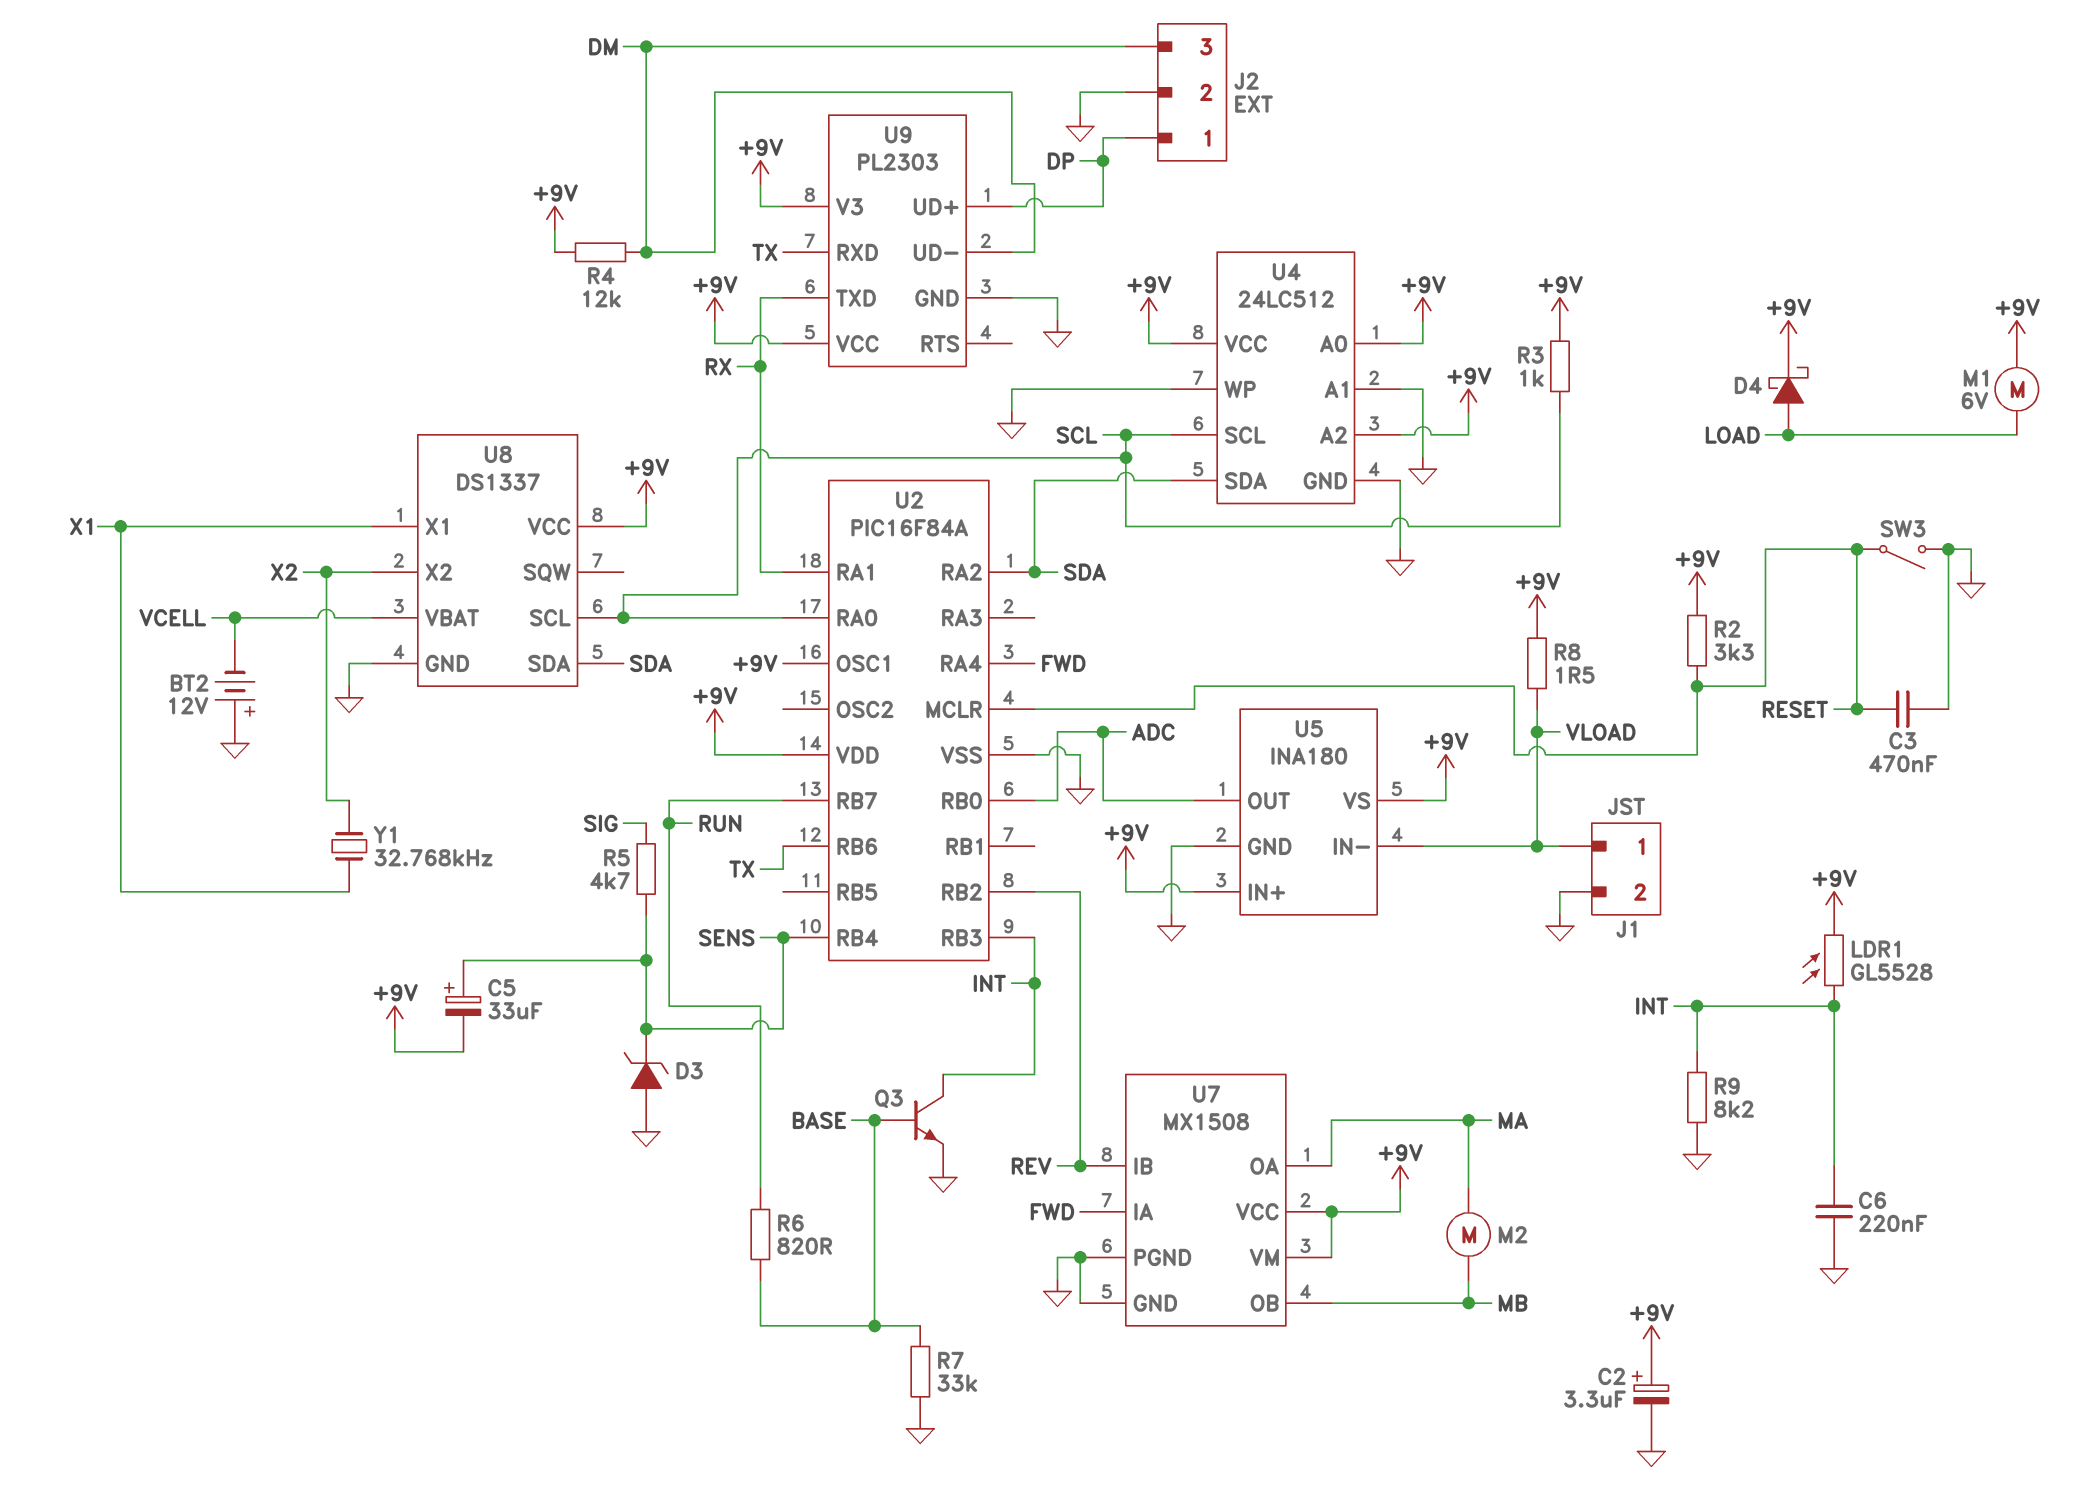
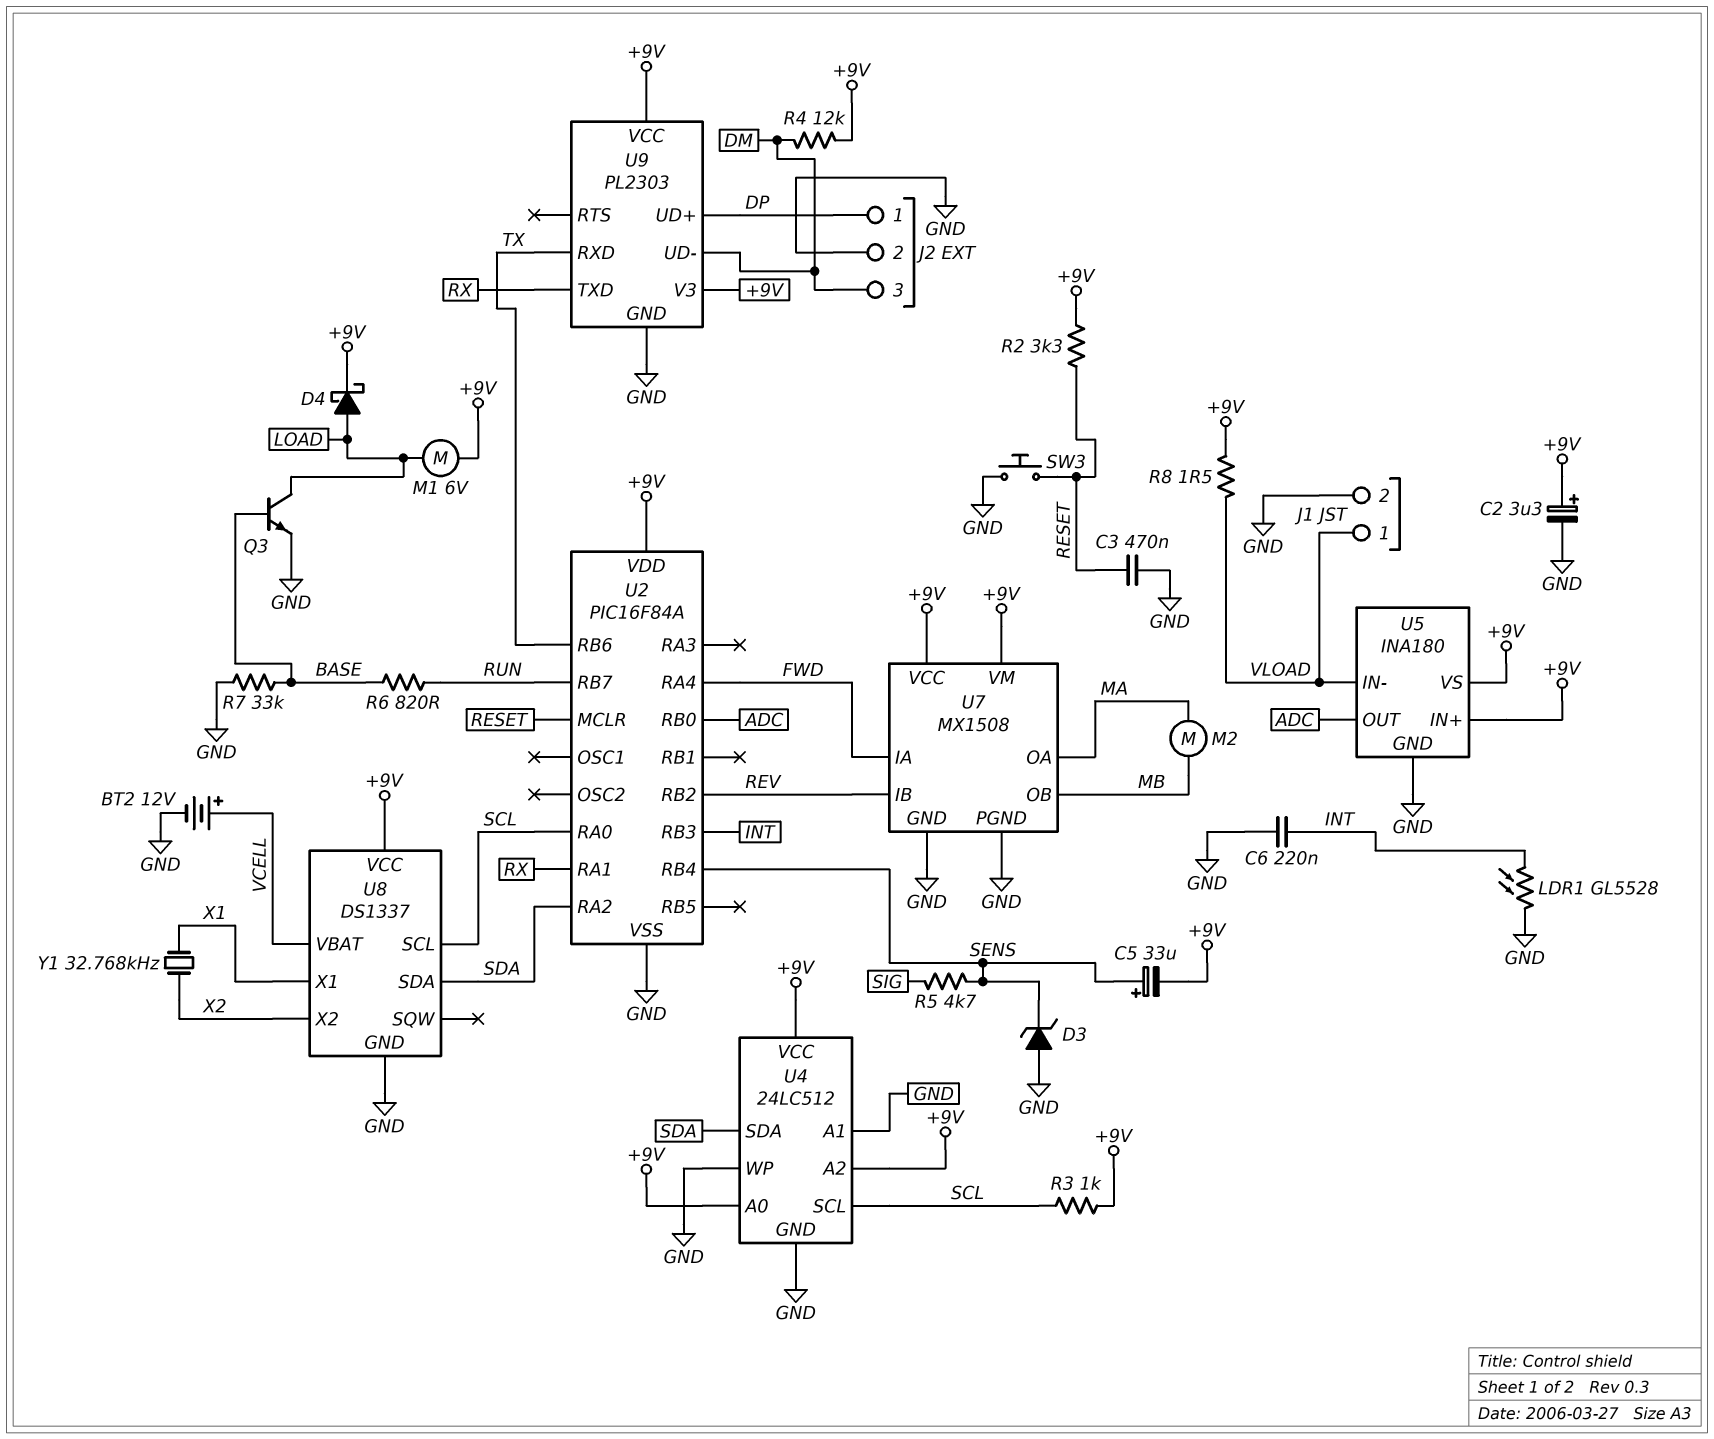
BT2: 12V (plus GND, minus VCELL) -> 12V (plus VCELL, minus GND)
LDR1: GL5528 (+9V, INT) -> GL5528 (GND, INT)
Q3: NPN (B BASE, C INT, E GND) -> NPN (B BASE, C LOAD, E GND)
R9: 8.2k (GND, INT) -> none
SW3: switch (GND, RESET) -> button (GND, RESET)
U2 pin OSC1: +9V -> none

